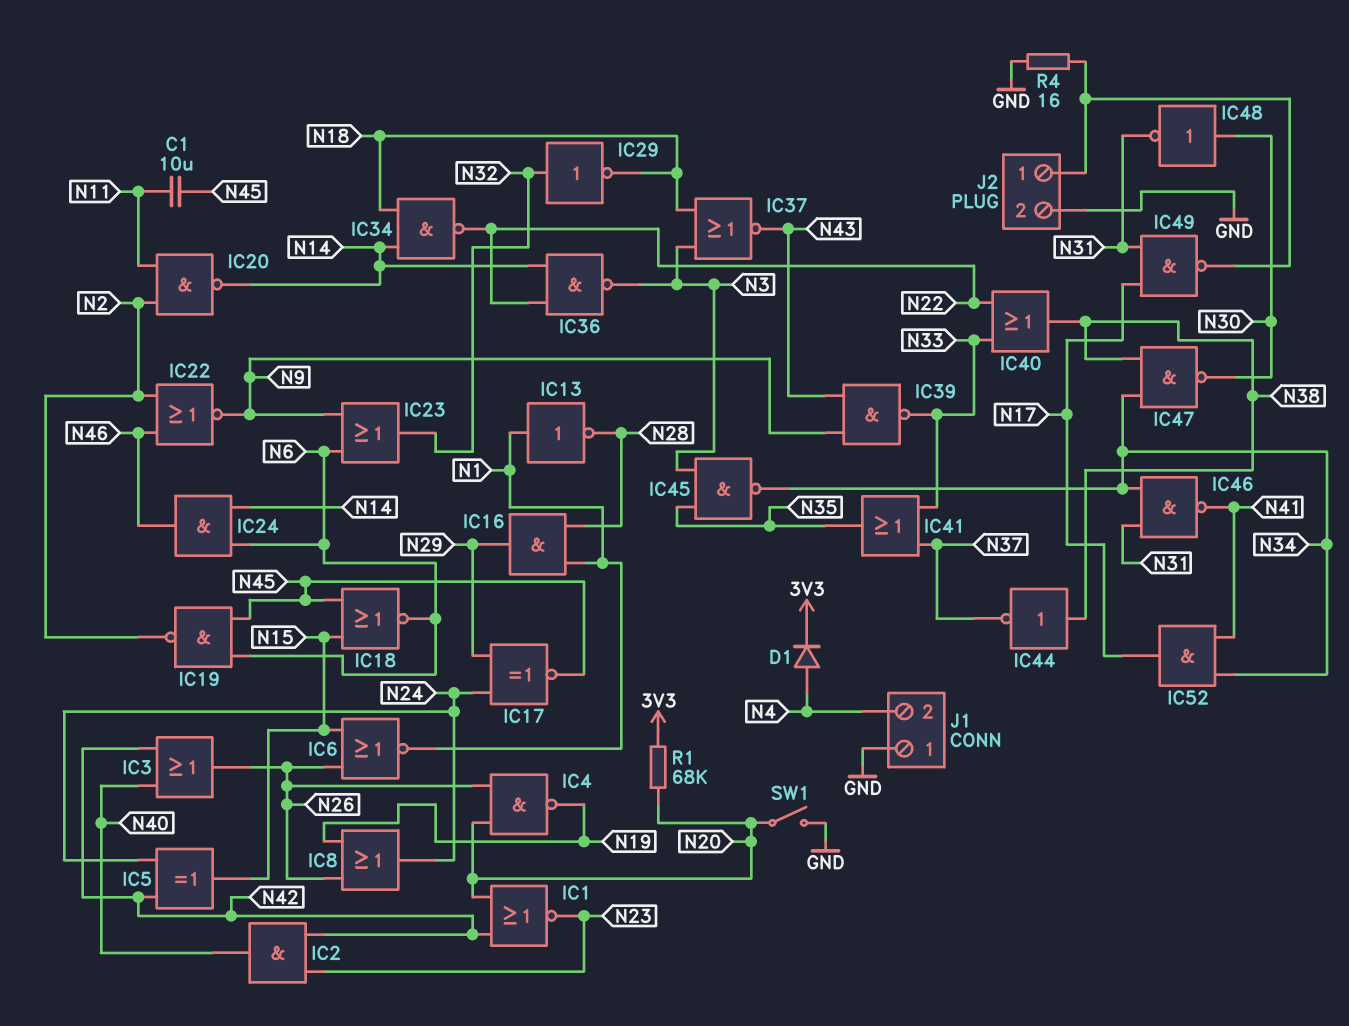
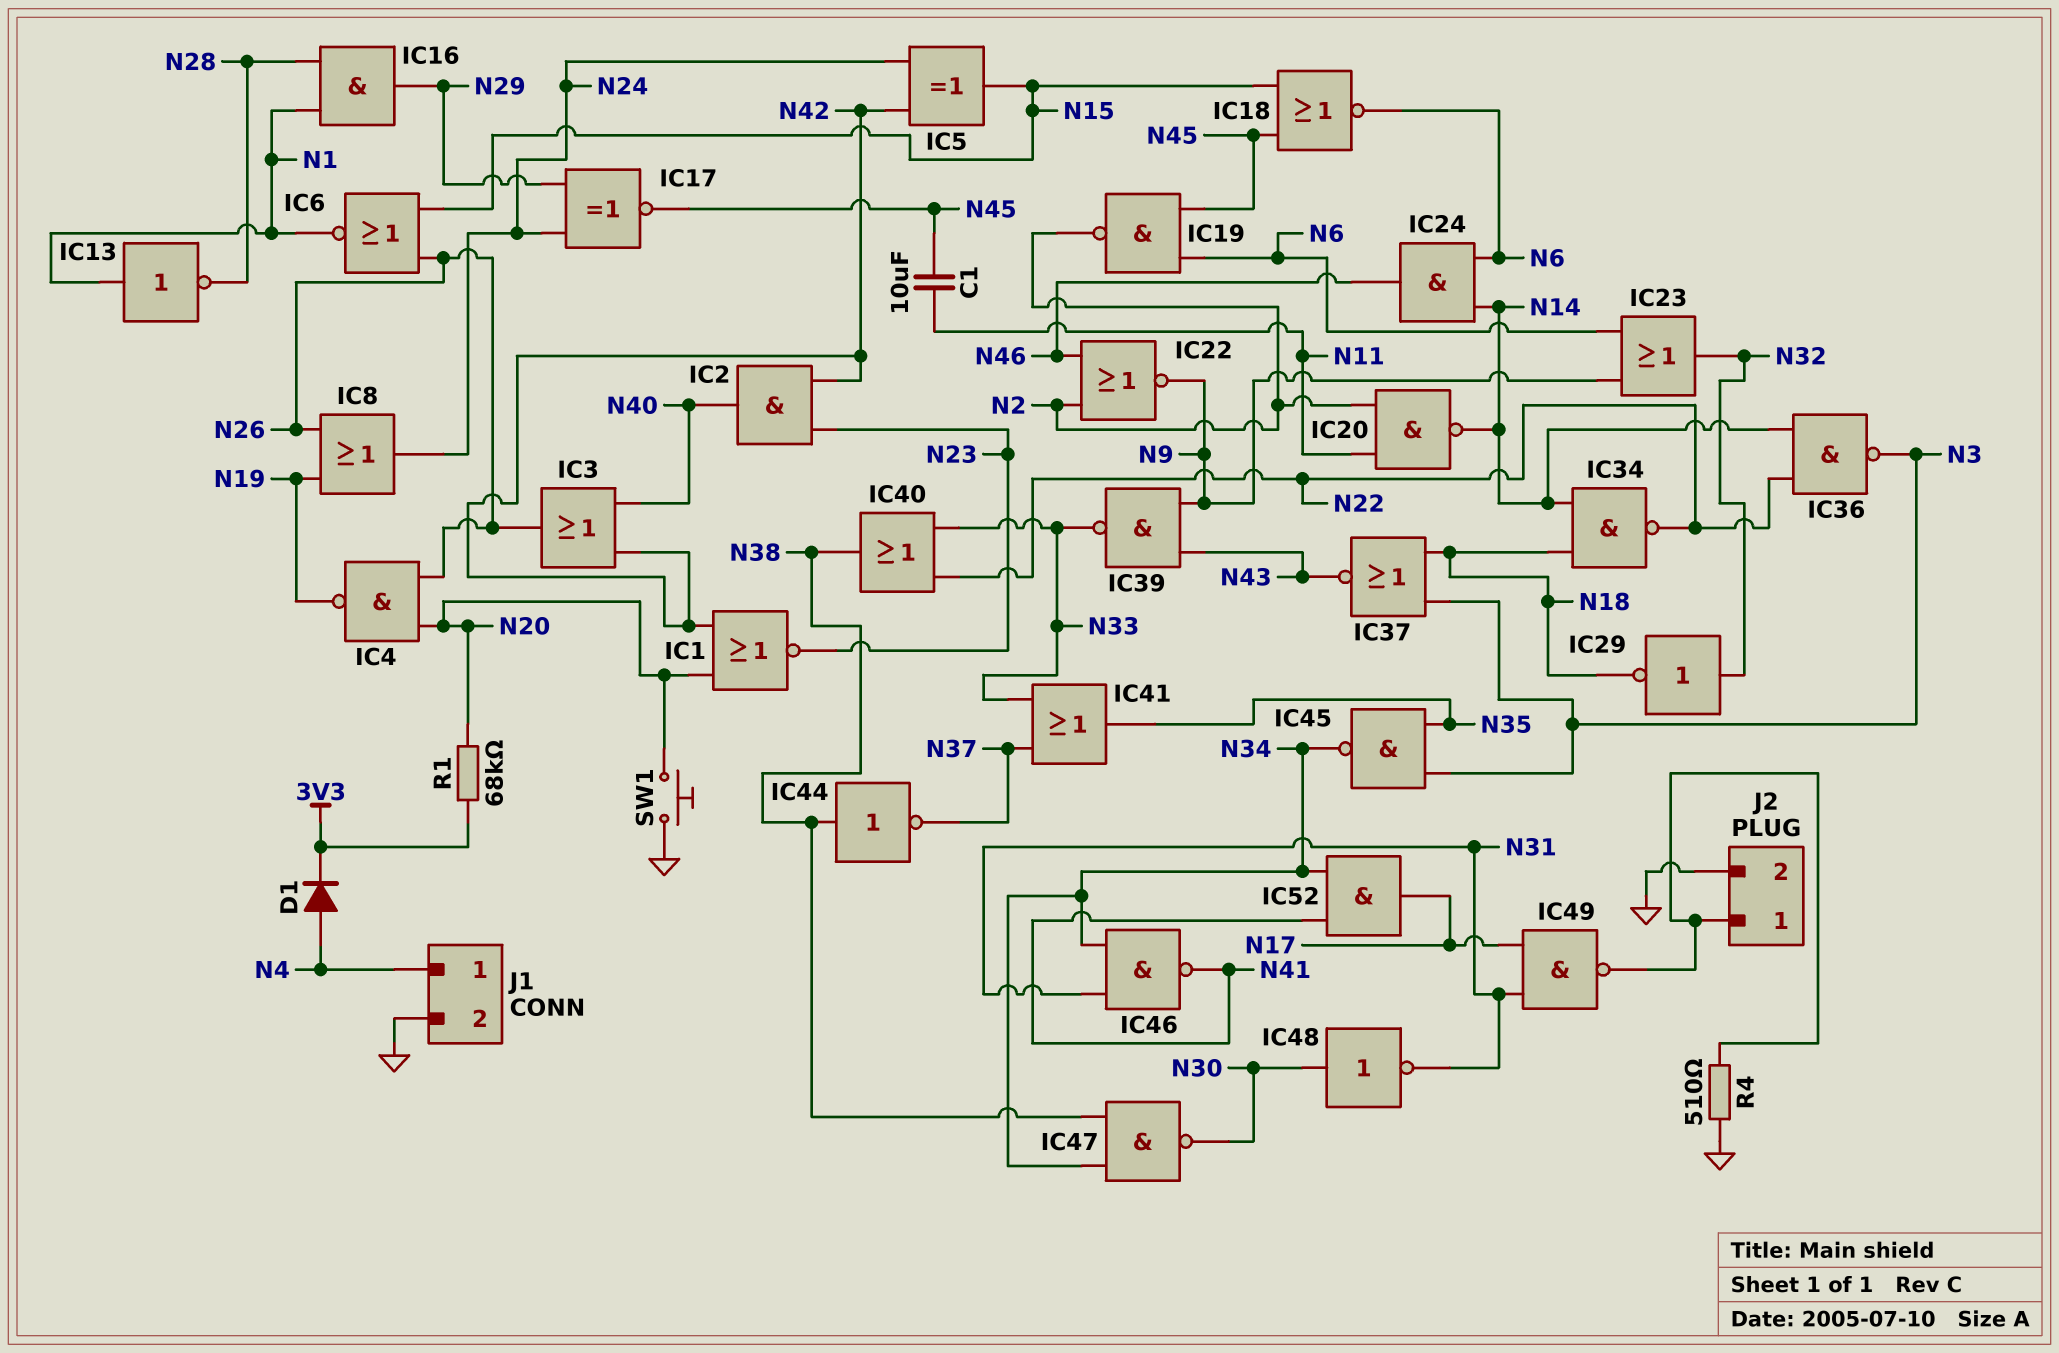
J1 pin 1: GND -> N4
J1 pin 2: N4 -> GND
R4: 16 (GND, J2/1) -> 510 (GND, J2/1)
SW1: switch (GND, N20) -> button (GND, N20)

